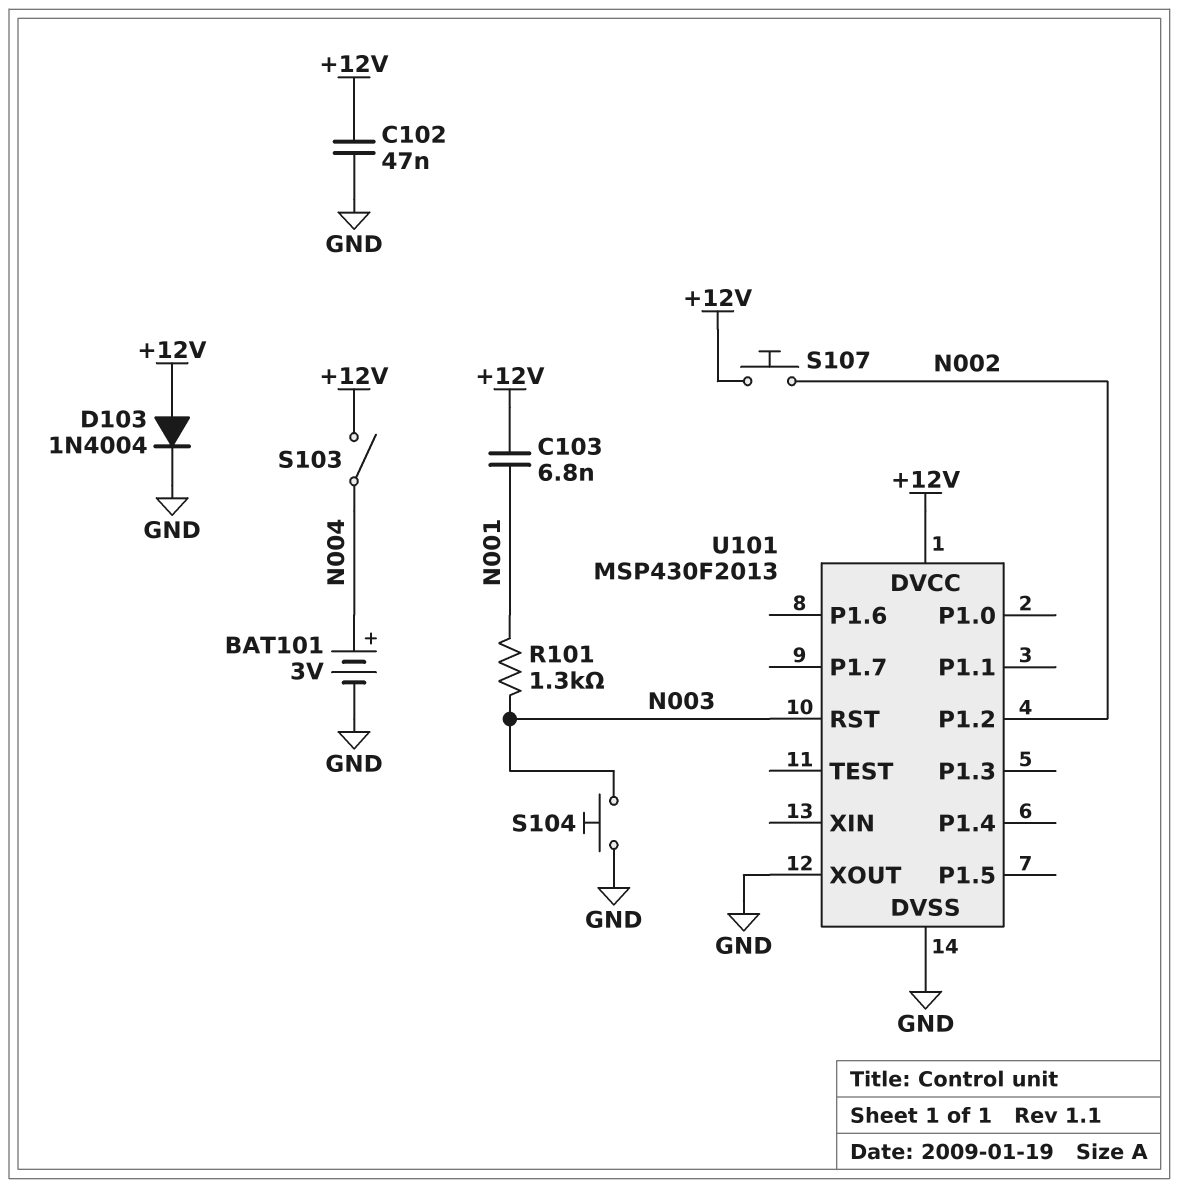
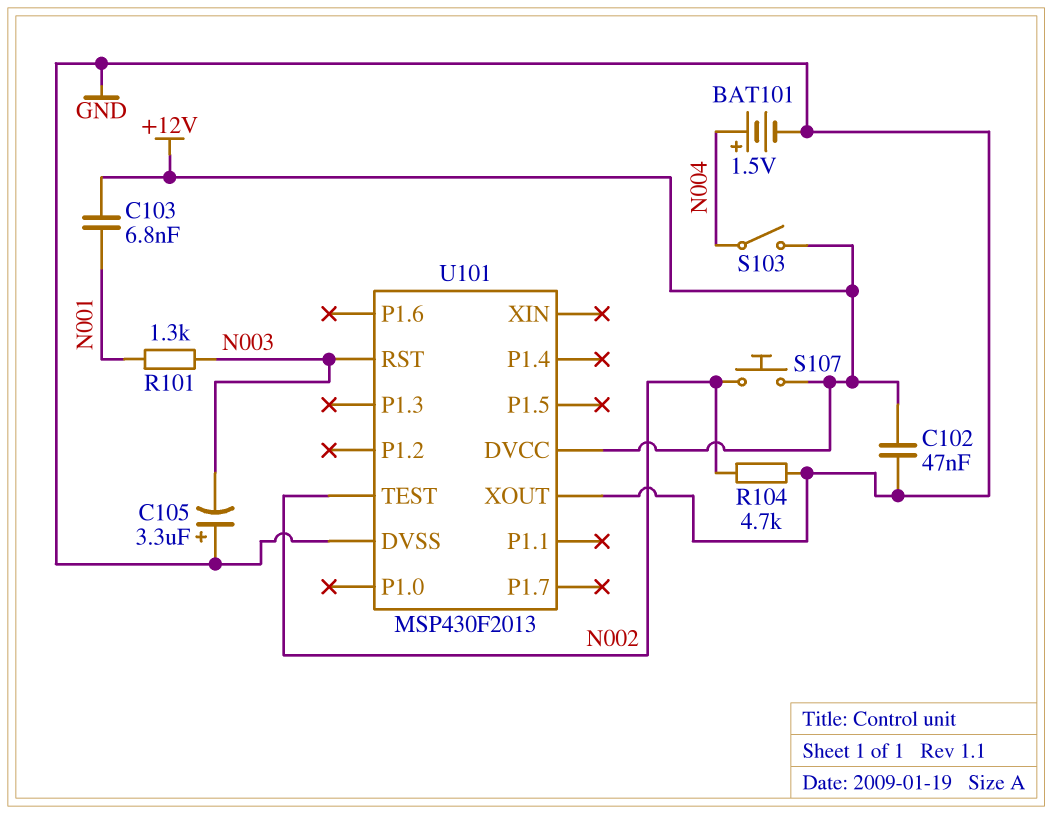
BAT101: 3V (plus N004, minus GND) -> 1.5V (plus N004, minus GND)
C105: none -> 3.3uF (plus GND, minus N003)
D103: diode 1N4004 (A +12V, K GND) -> none
R104: none -> 4.7k (GND, N002)
S104: button (GND, N003) -> none
U101 pin P1.2: N002 -> none
U101 pin TEST: none -> N002

